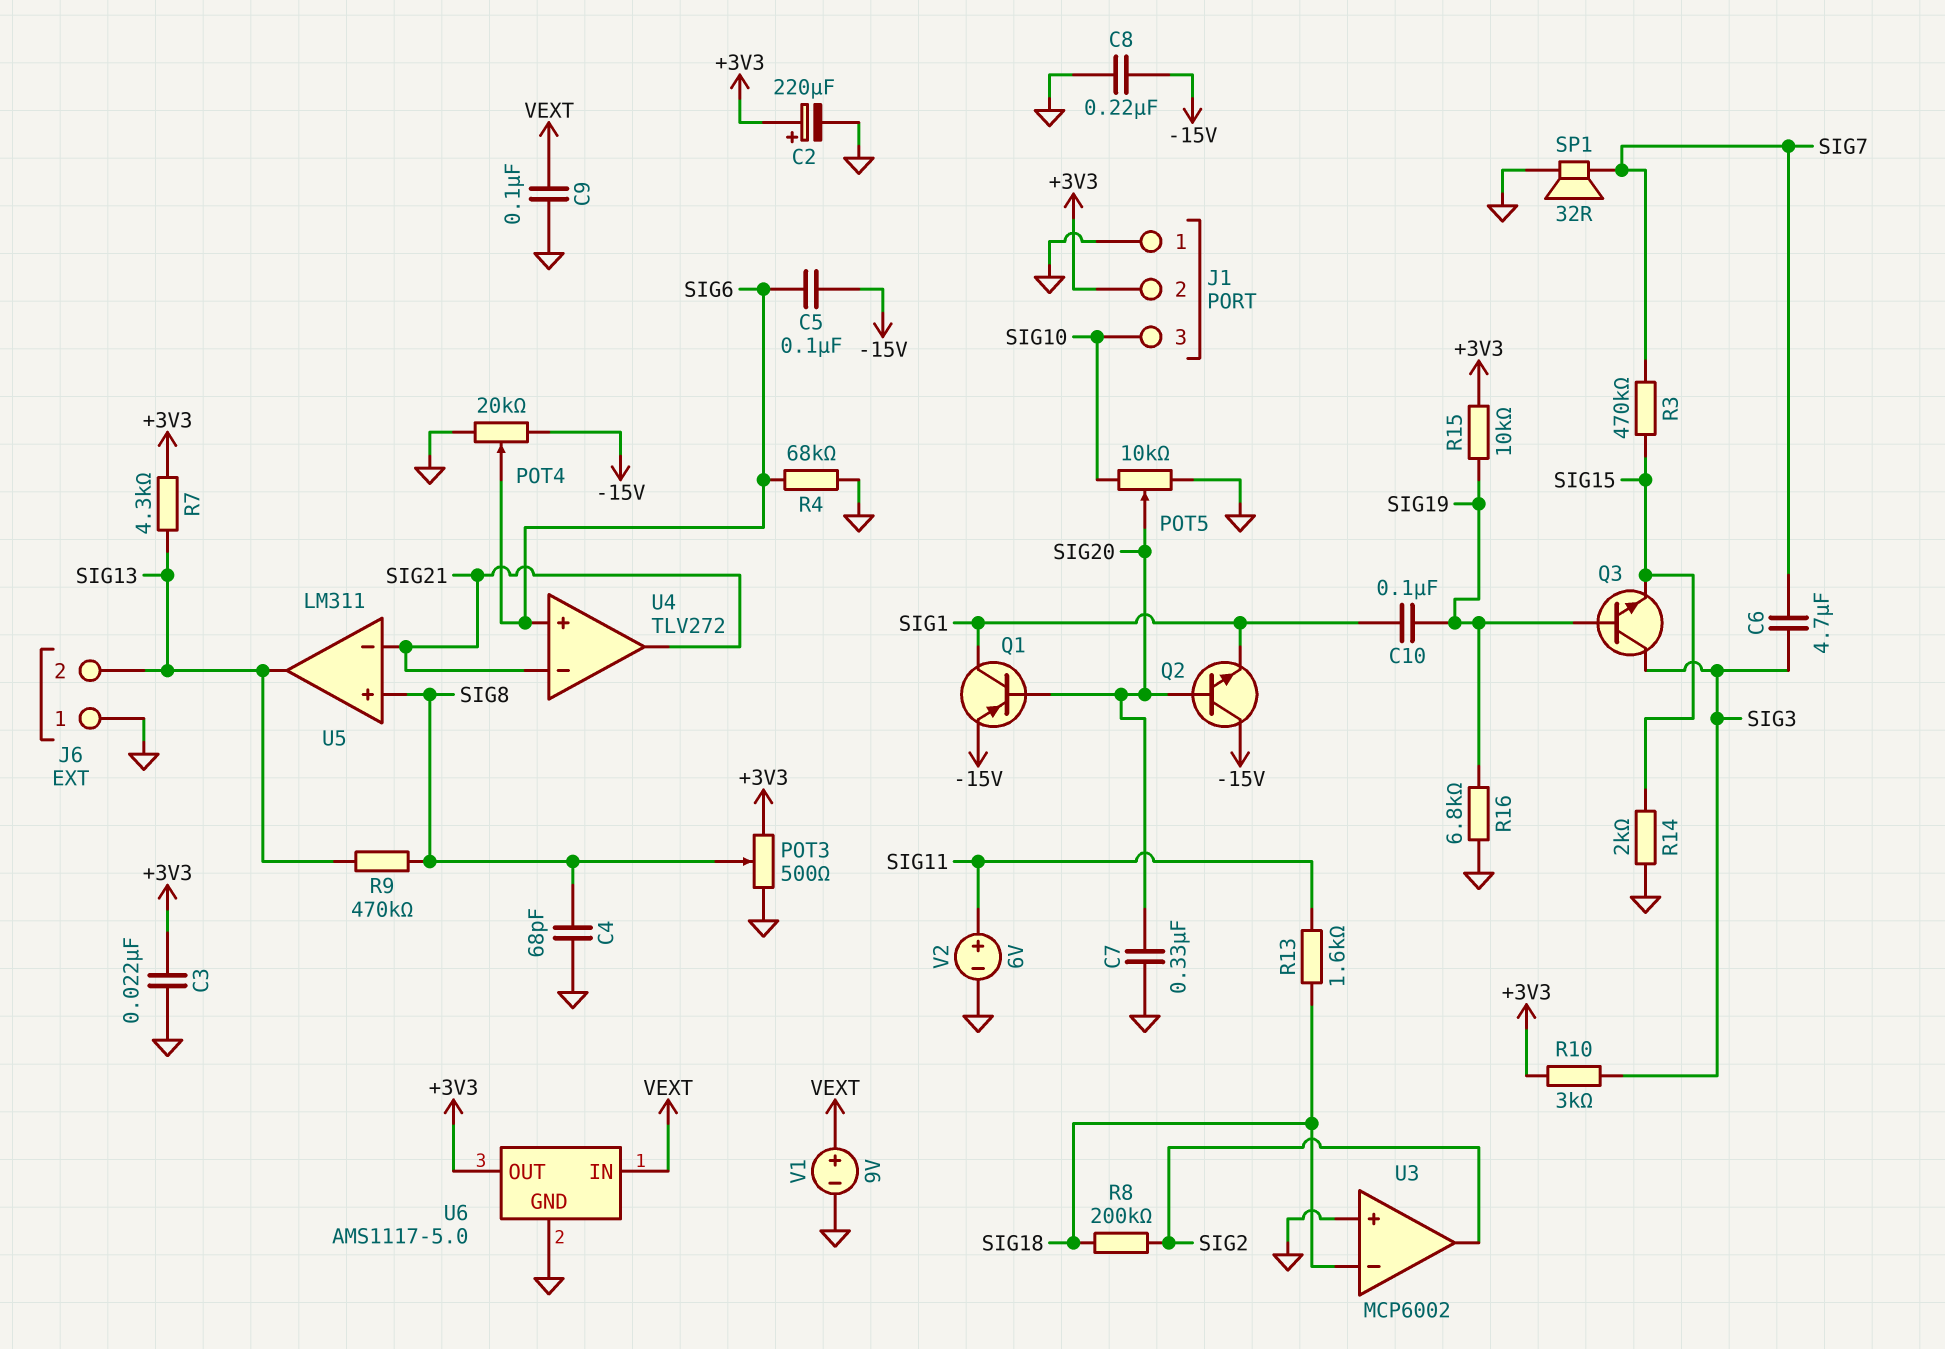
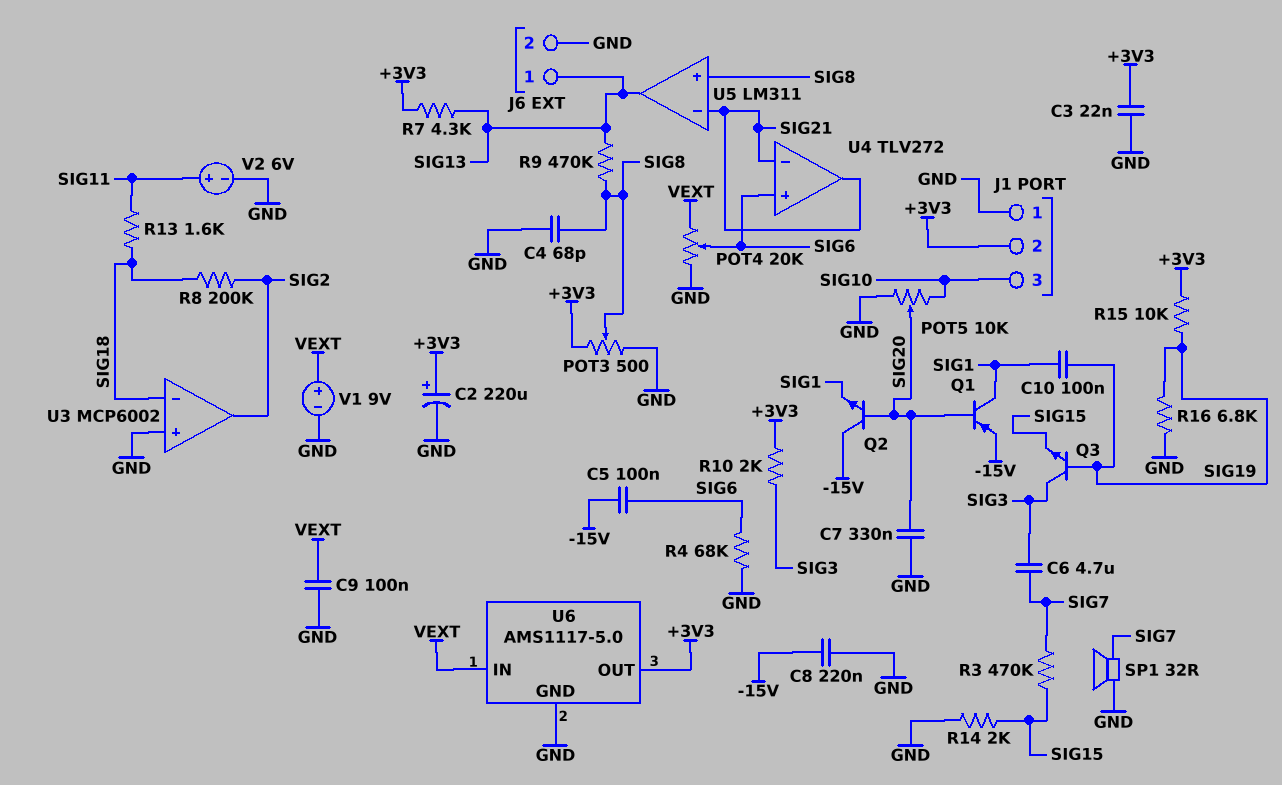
J6 pin 1: GND -> SIG13
J6 pin 2: SIG13 -> GND
POT4: 20k (-15V, GND, wiper SIG6) -> 20k (GND, VEXT, wiper SIG6)
R10: 3k (+3V3, SIG3) -> 2k (+3V3, SIG3)

